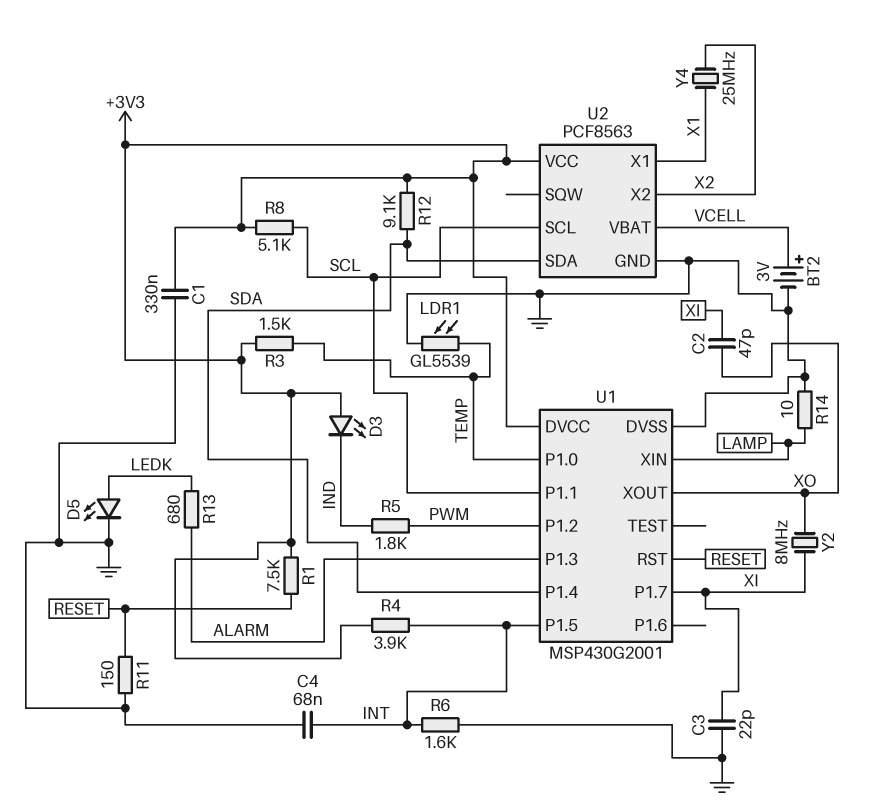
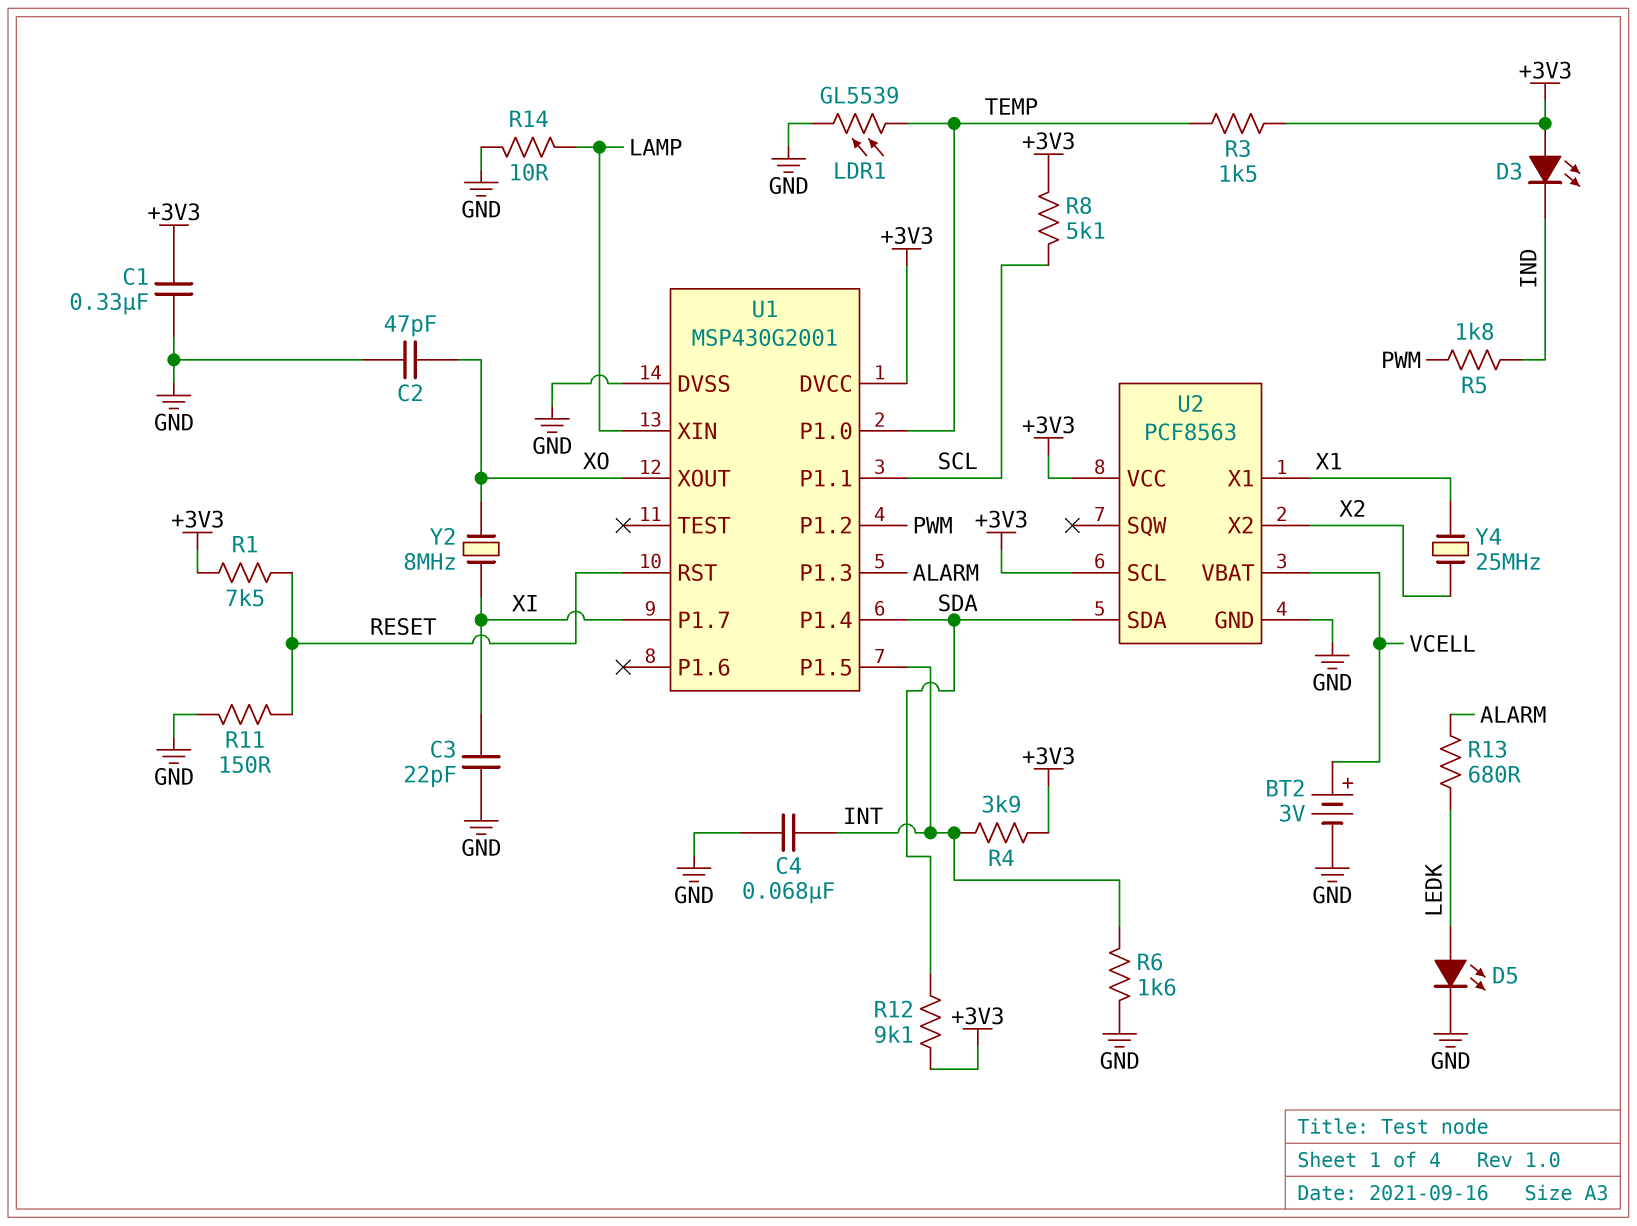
C2: 47pF (XI, XO) -> 47pF (GND, XO)
U2 pin SCL: SCL -> +3V3

